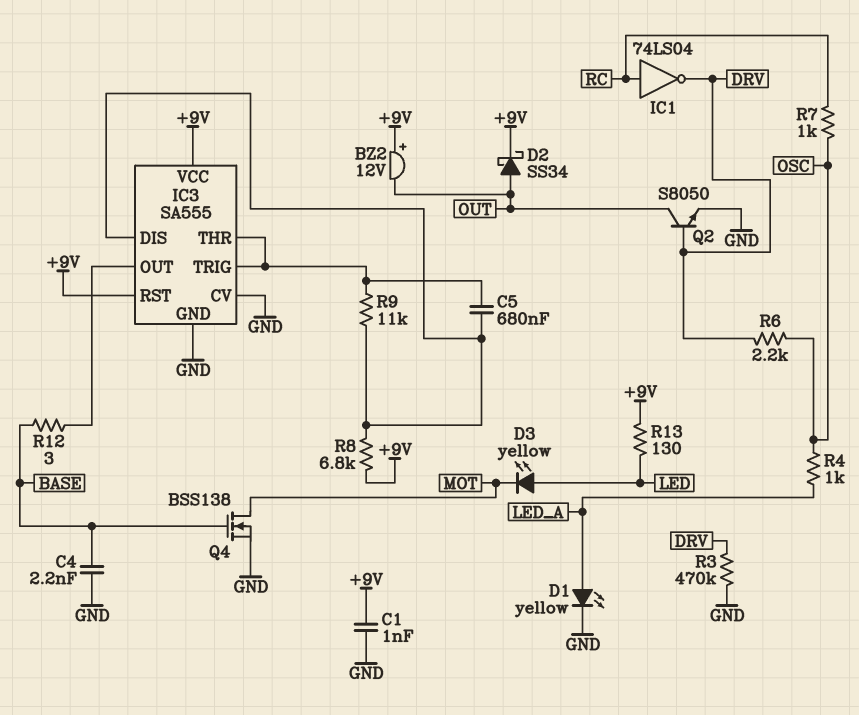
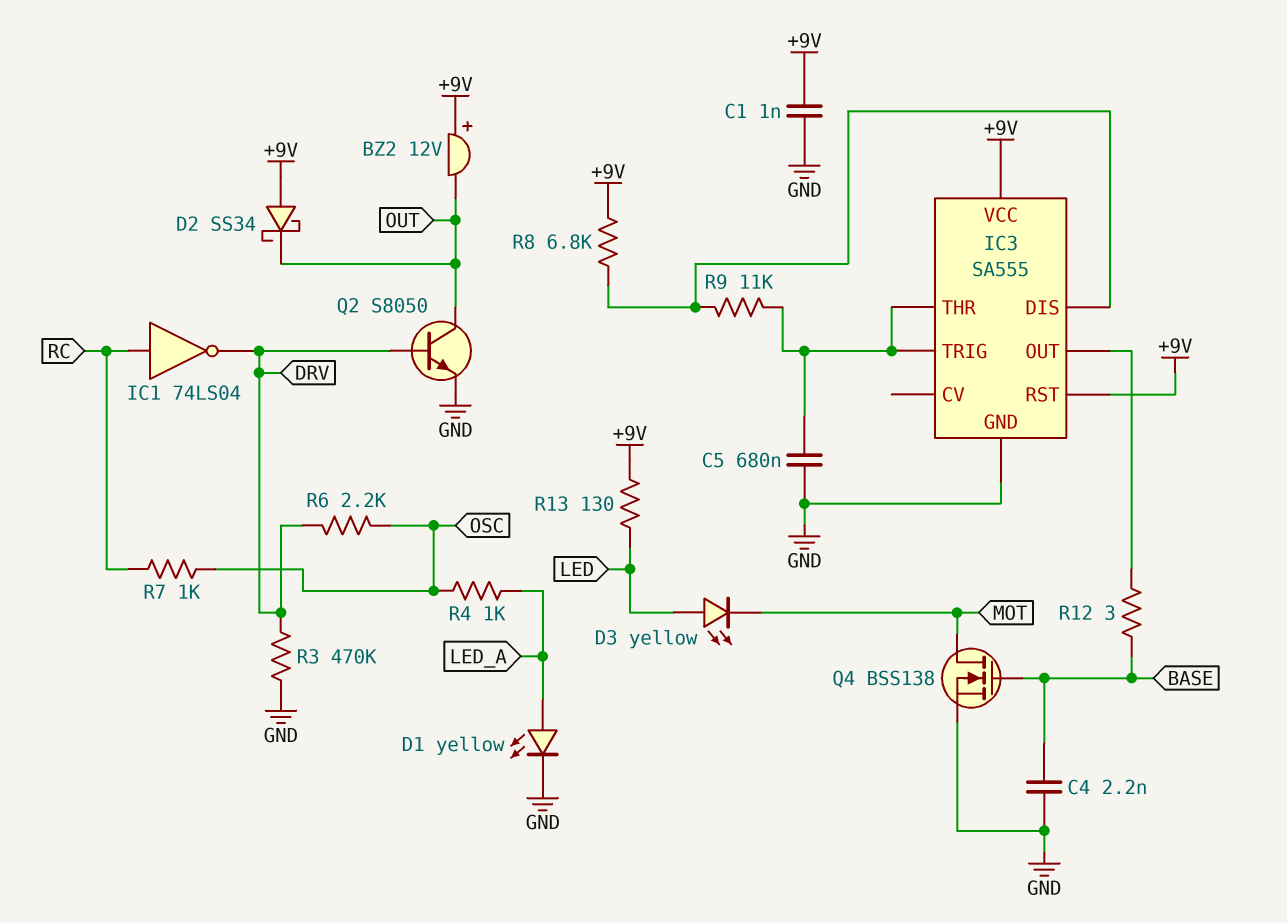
C5: 680nF (IC3/DIS, IC3/THR) -> 680nF (GND, IC3/THR)
D2: schottky SS34 (A OUT, K +9V) -> schottky SS34 (A +9V, K OUT)
IC3 pin CV: GND -> none

